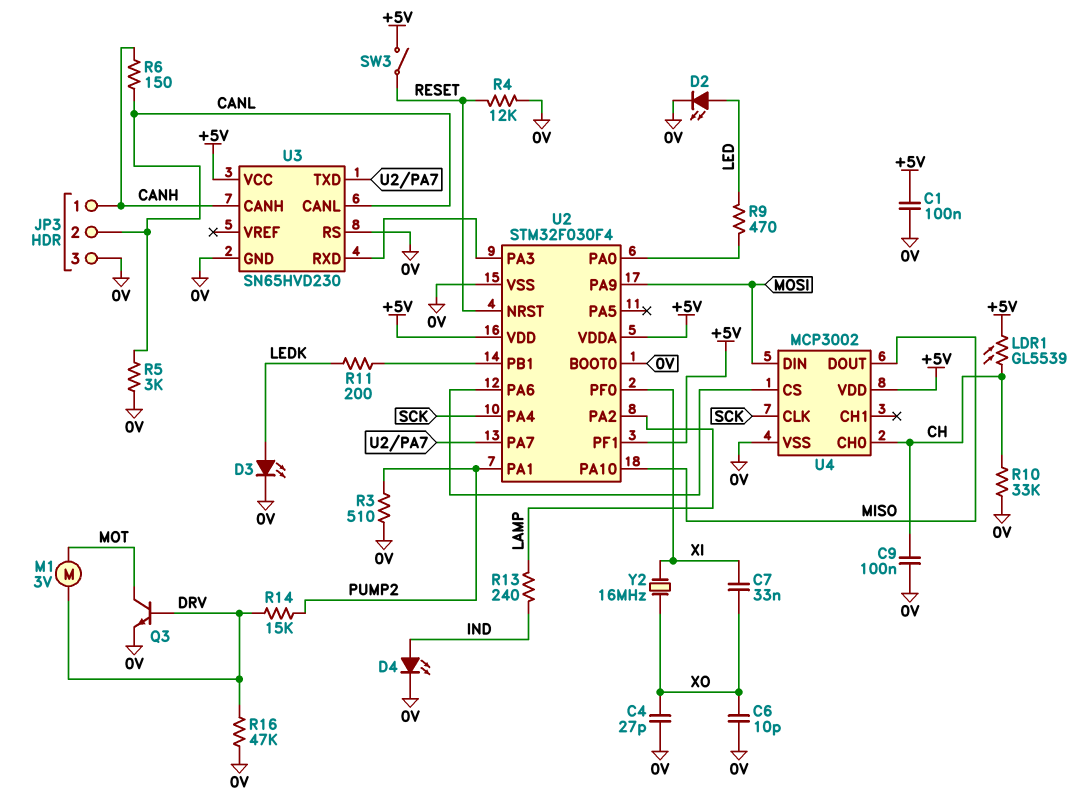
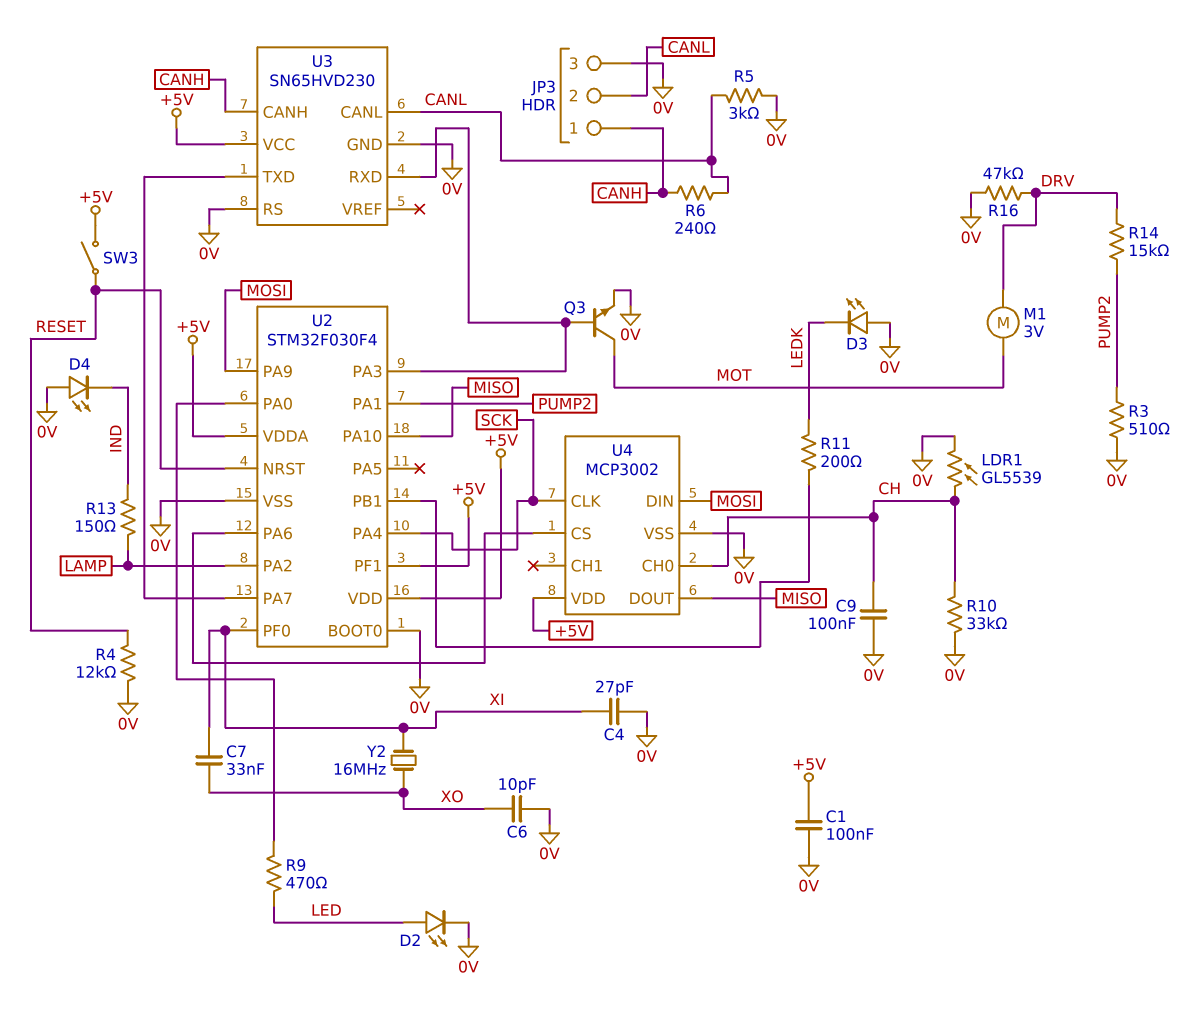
C4: 27pF (0V, XO) -> 27pF (0V, XI)
D3: LED (A LEDK, K 0V) -> LED (A 0V, K LEDK)
D4: LED (A IND, K 0V) -> LED (A 0V, K IND)
LDR1: GL5539 (+5V, CH) -> GL5539 (0V, CH)
Q3: NPN (B DRV, C MOT, E 0V) -> NPN (B U2/PA3, C MOT, E 0V)
R6: 150 (CANH, CANL) -> 240 (CANH, CANL)
R13: 240 (IND, LAMP) -> 150 (IND, LAMP)

